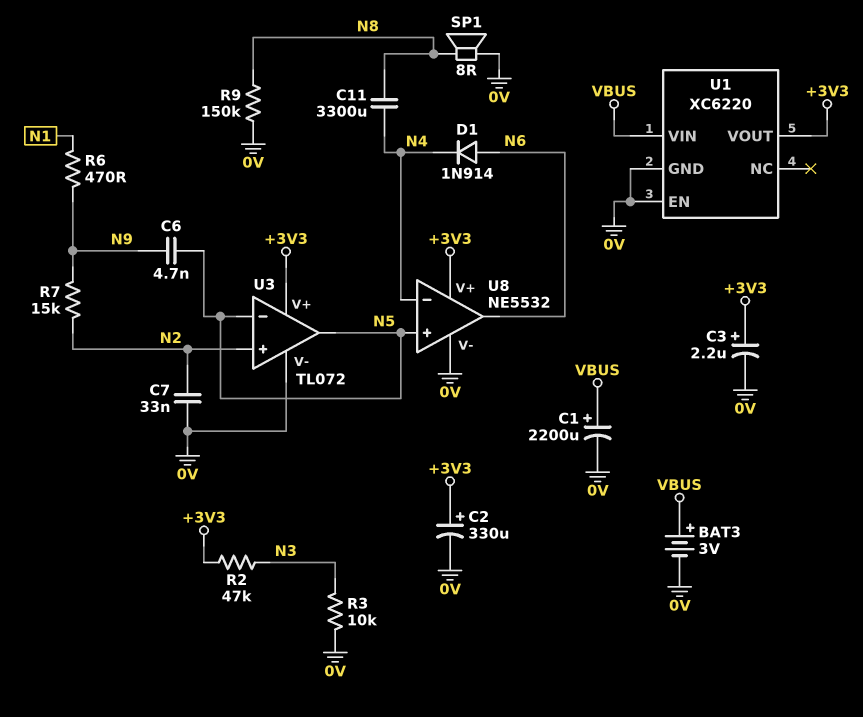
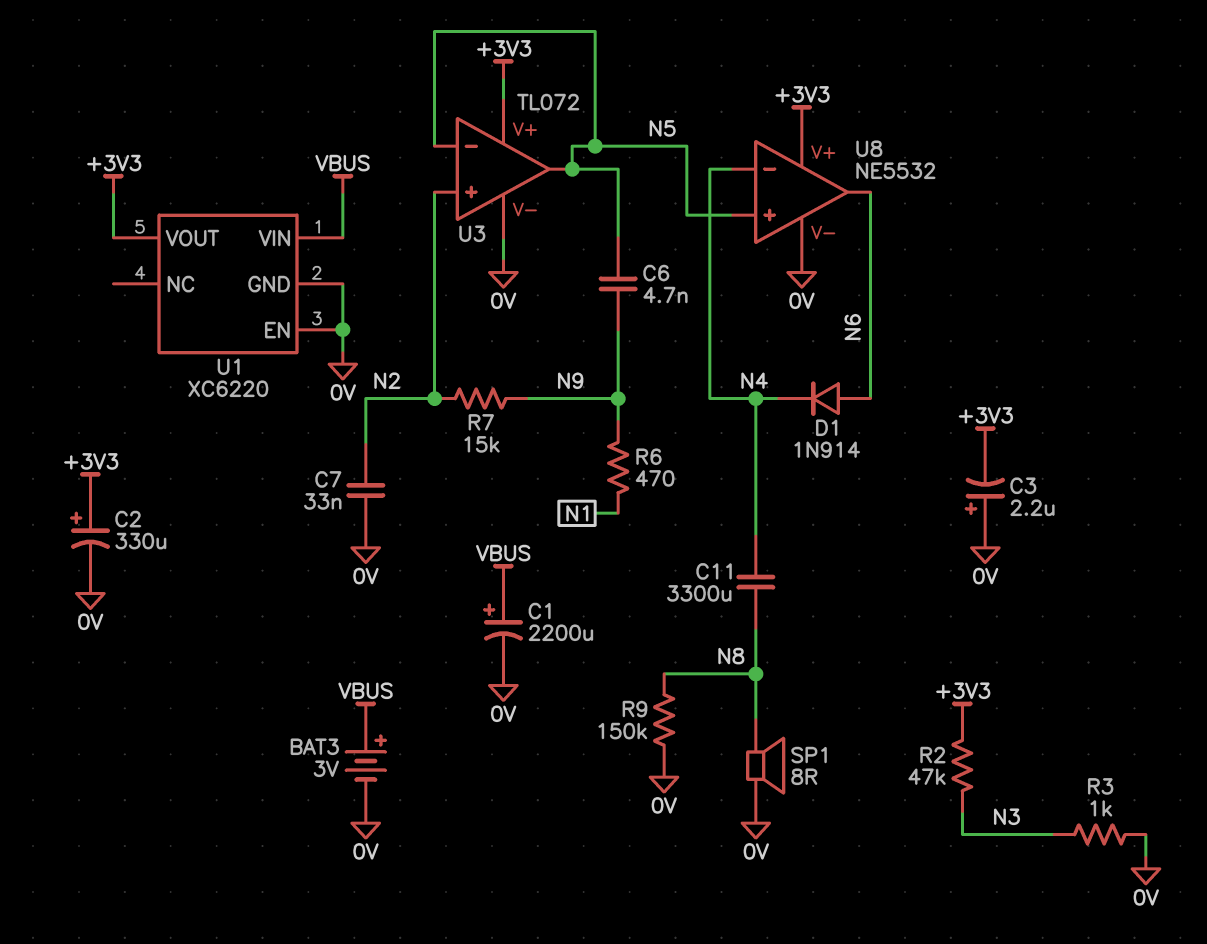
C3: 2.2uF (plus +3V3, minus 0V) -> 2.2uF (plus 0V, minus +3V3)
R3: 10k (0V, N3) -> 1k (0V, N3)

